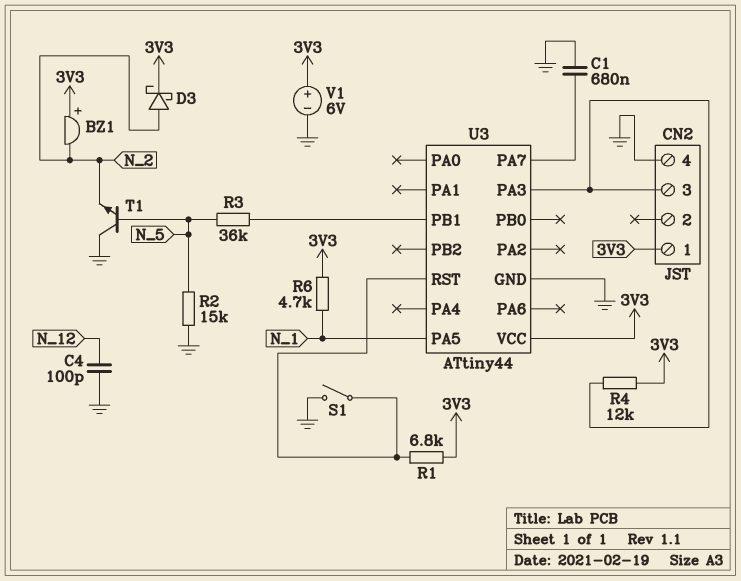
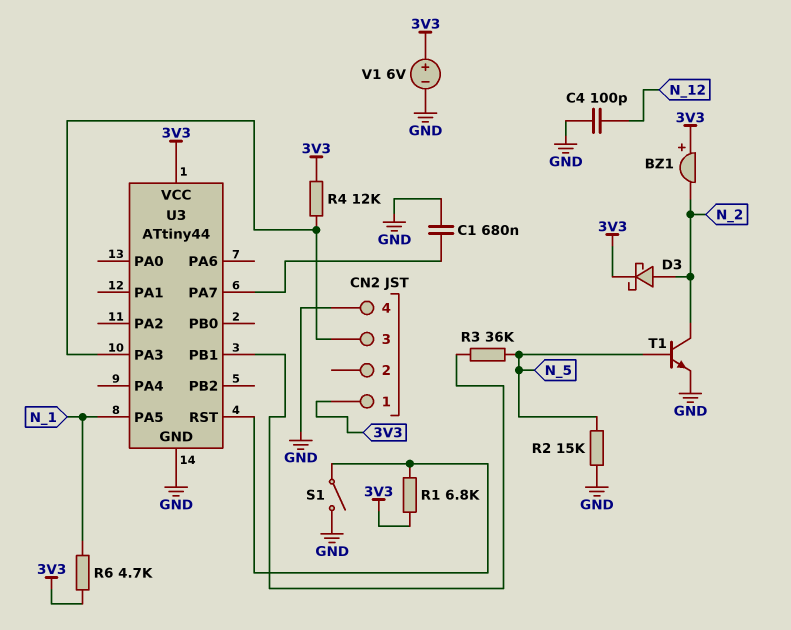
T1: NPN (B N_5, C GND, E N_2) -> NPN (B N_5, C N_2, E GND)

